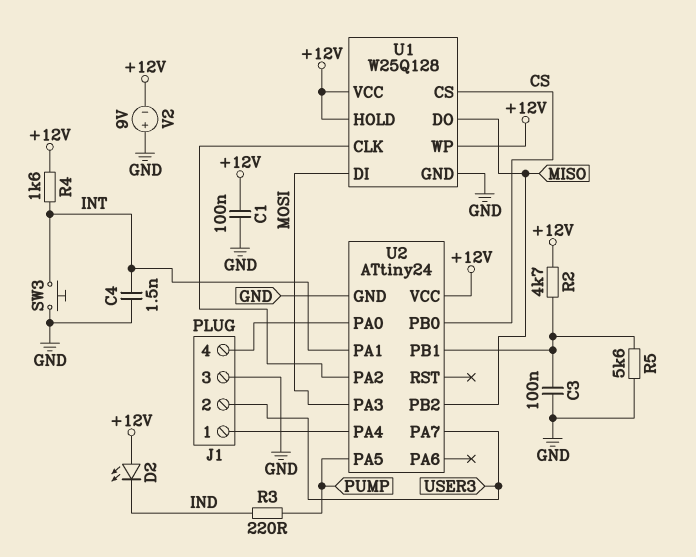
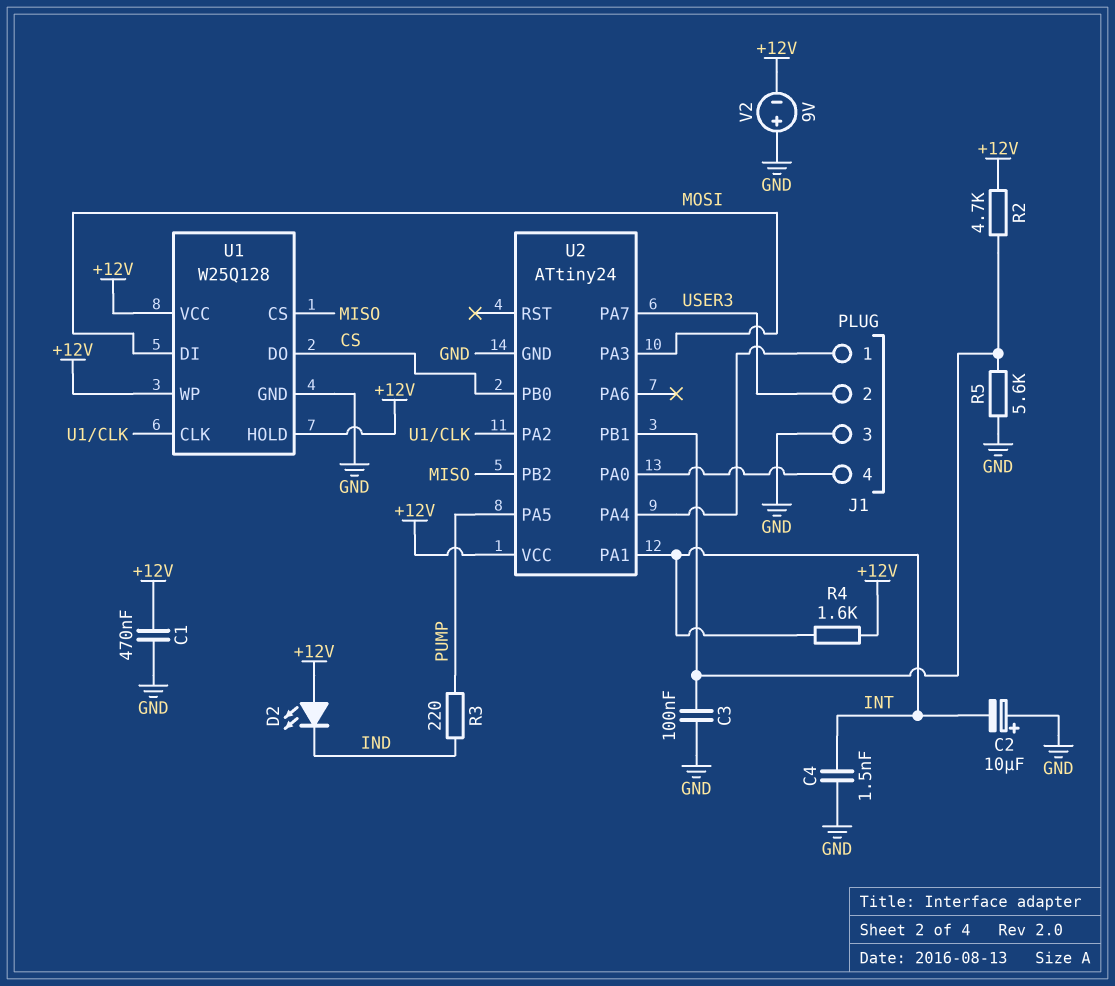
C1: 100nF (+12V, GND) -> 470nF (+12V, GND)
C2: none -> 10uF (plus GND, minus INT)
SW3: button (GND, INT) -> none
U1 pin CS: CS -> MISO
U1 pin DO: MISO -> CS

